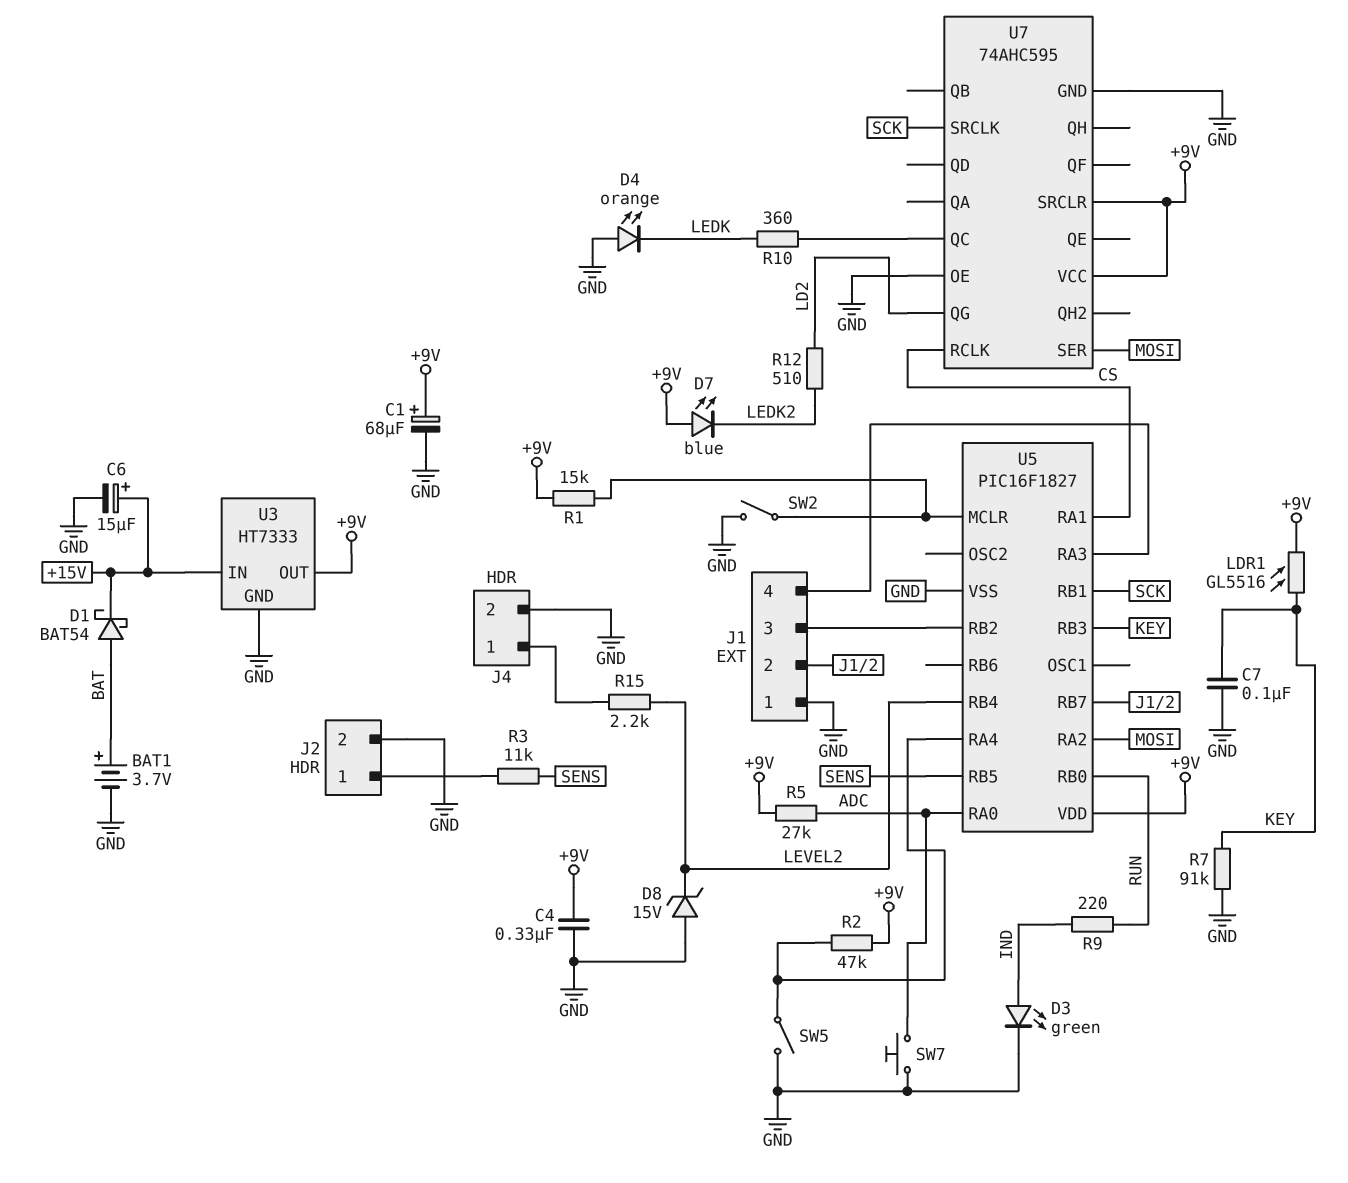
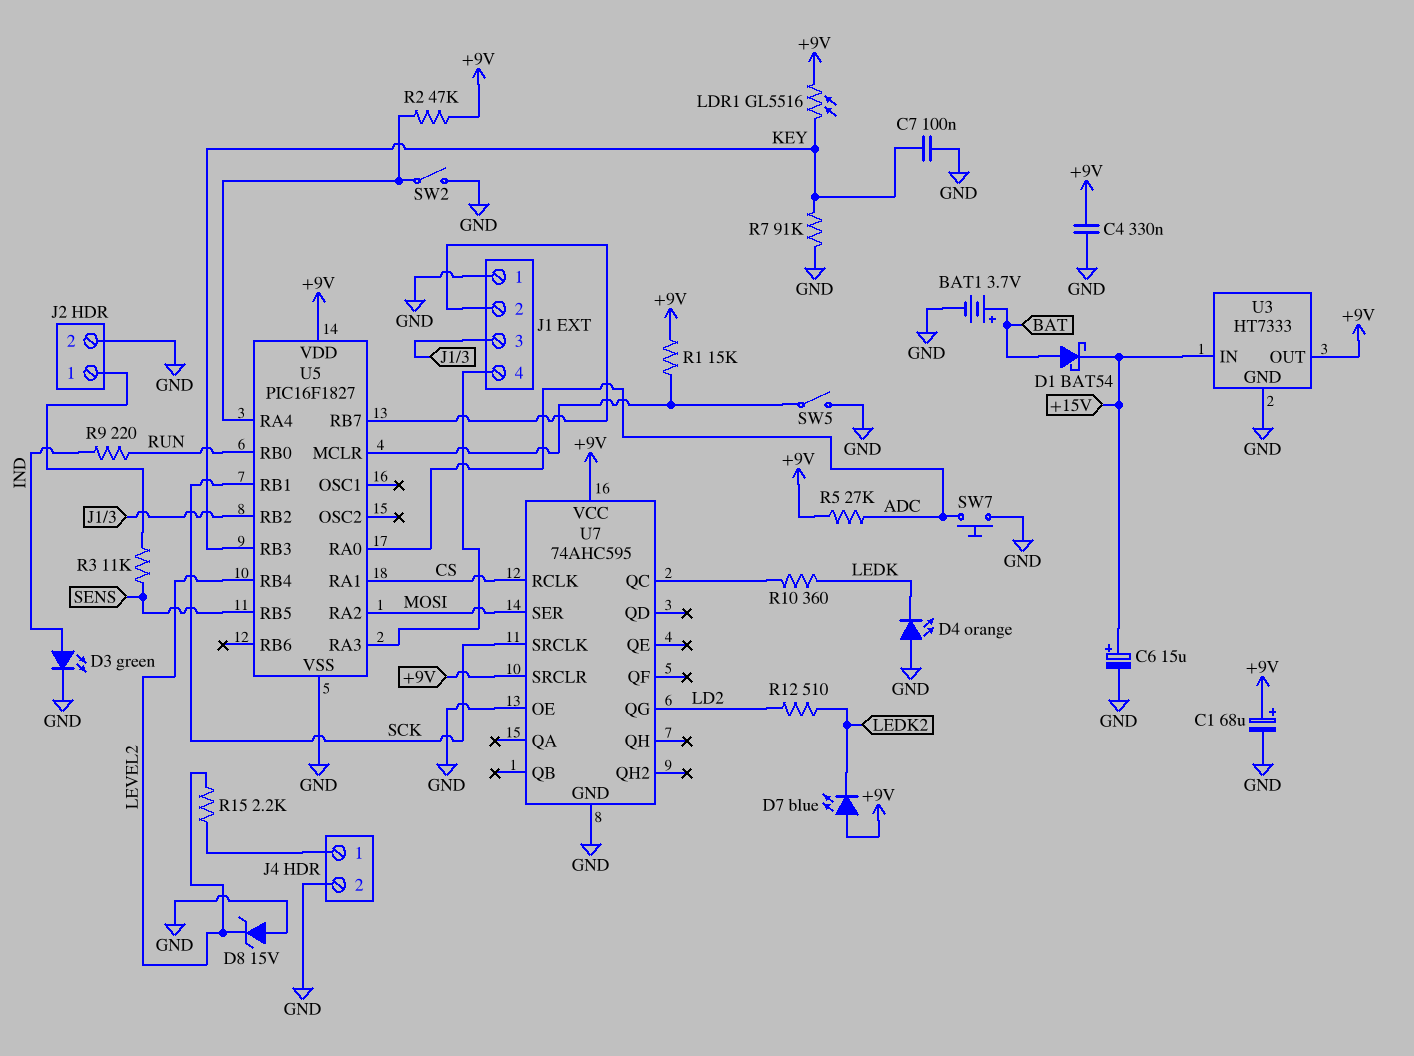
SW2: switch (GND, U5/MCLR) -> switch (GND, U5/RA4)
SW5: switch (GND, U5/RA4) -> switch (GND, U5/MCLR)

